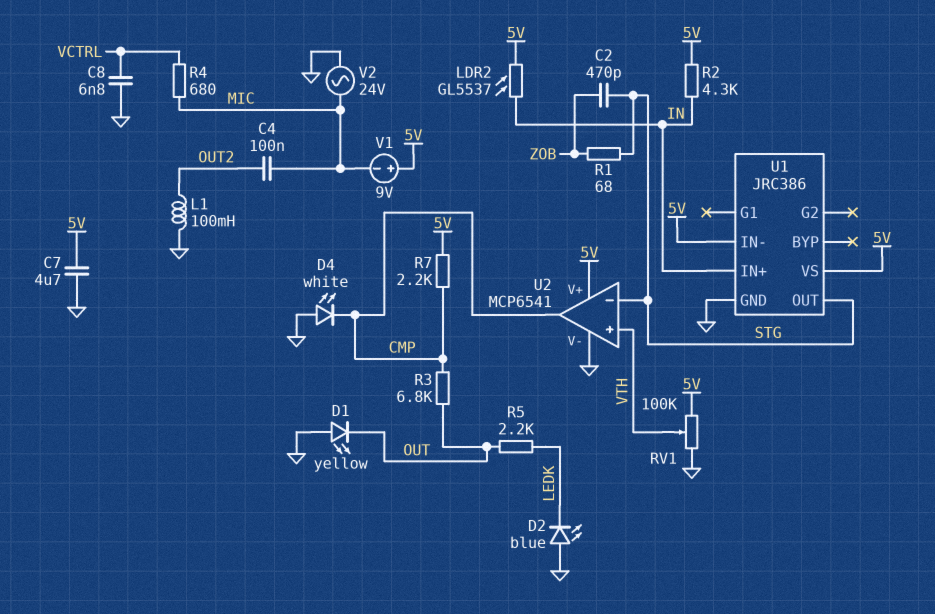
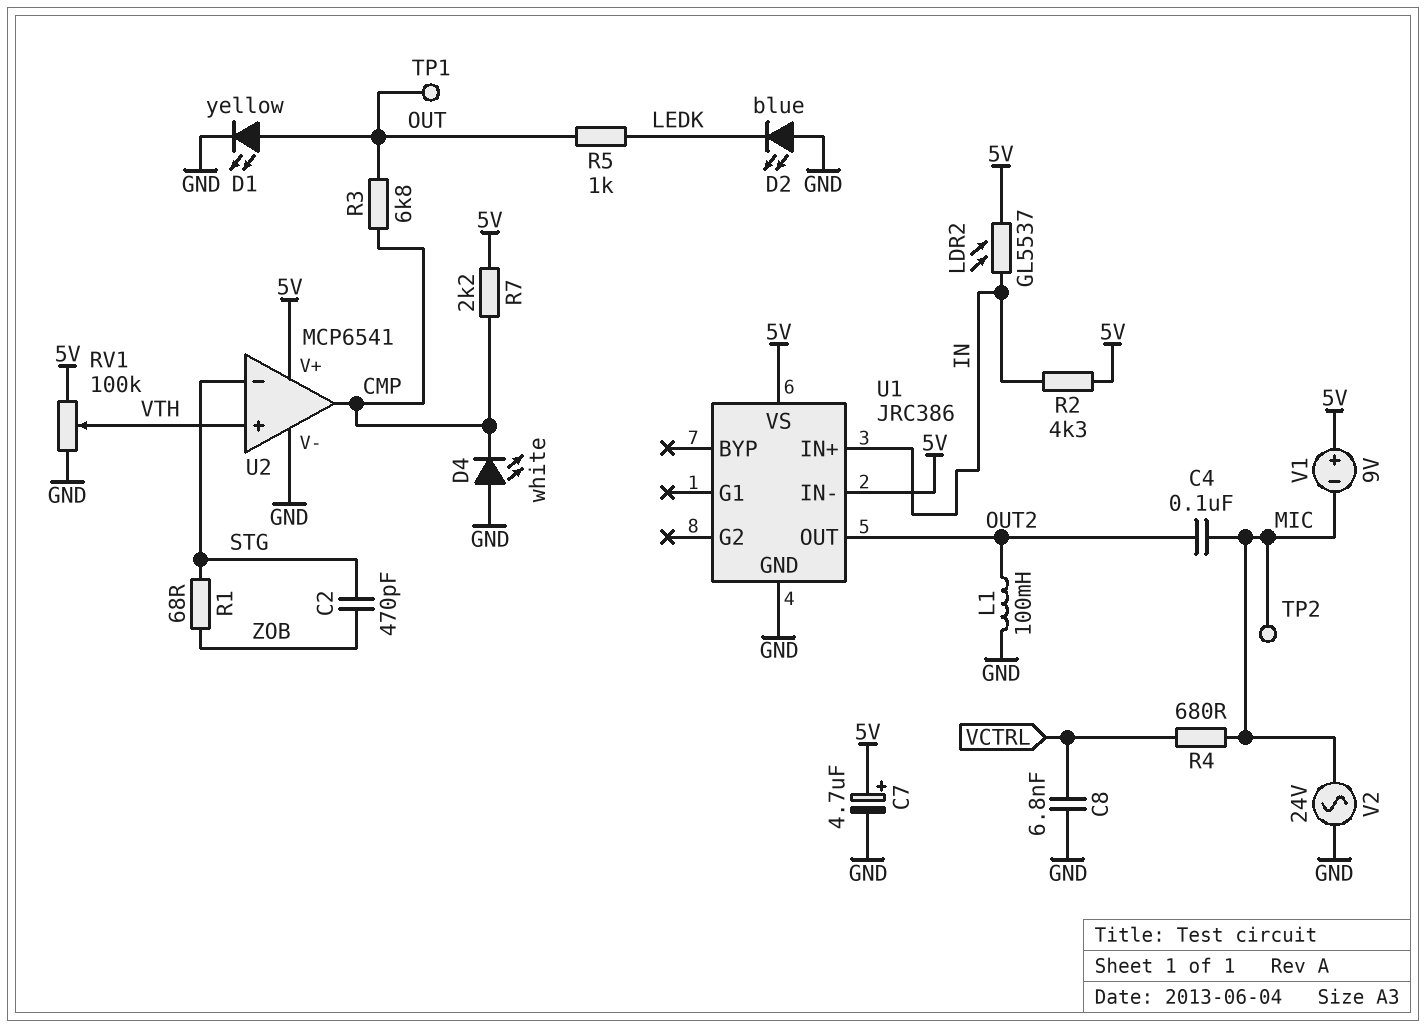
C7: 4.7uF (5V, GND) -> 4.7uF (plus 5V, minus GND)
D1: LED yellow (A GND, K OUT) -> LED yellow (A OUT, K GND)
R5: 2.2k (LEDK, OUT) -> 1k (LEDK, OUT)
TP1: none -> test point (OUT)
TP2: none -> test point (MIC)
U1 pin OUT: STG -> OUT2

